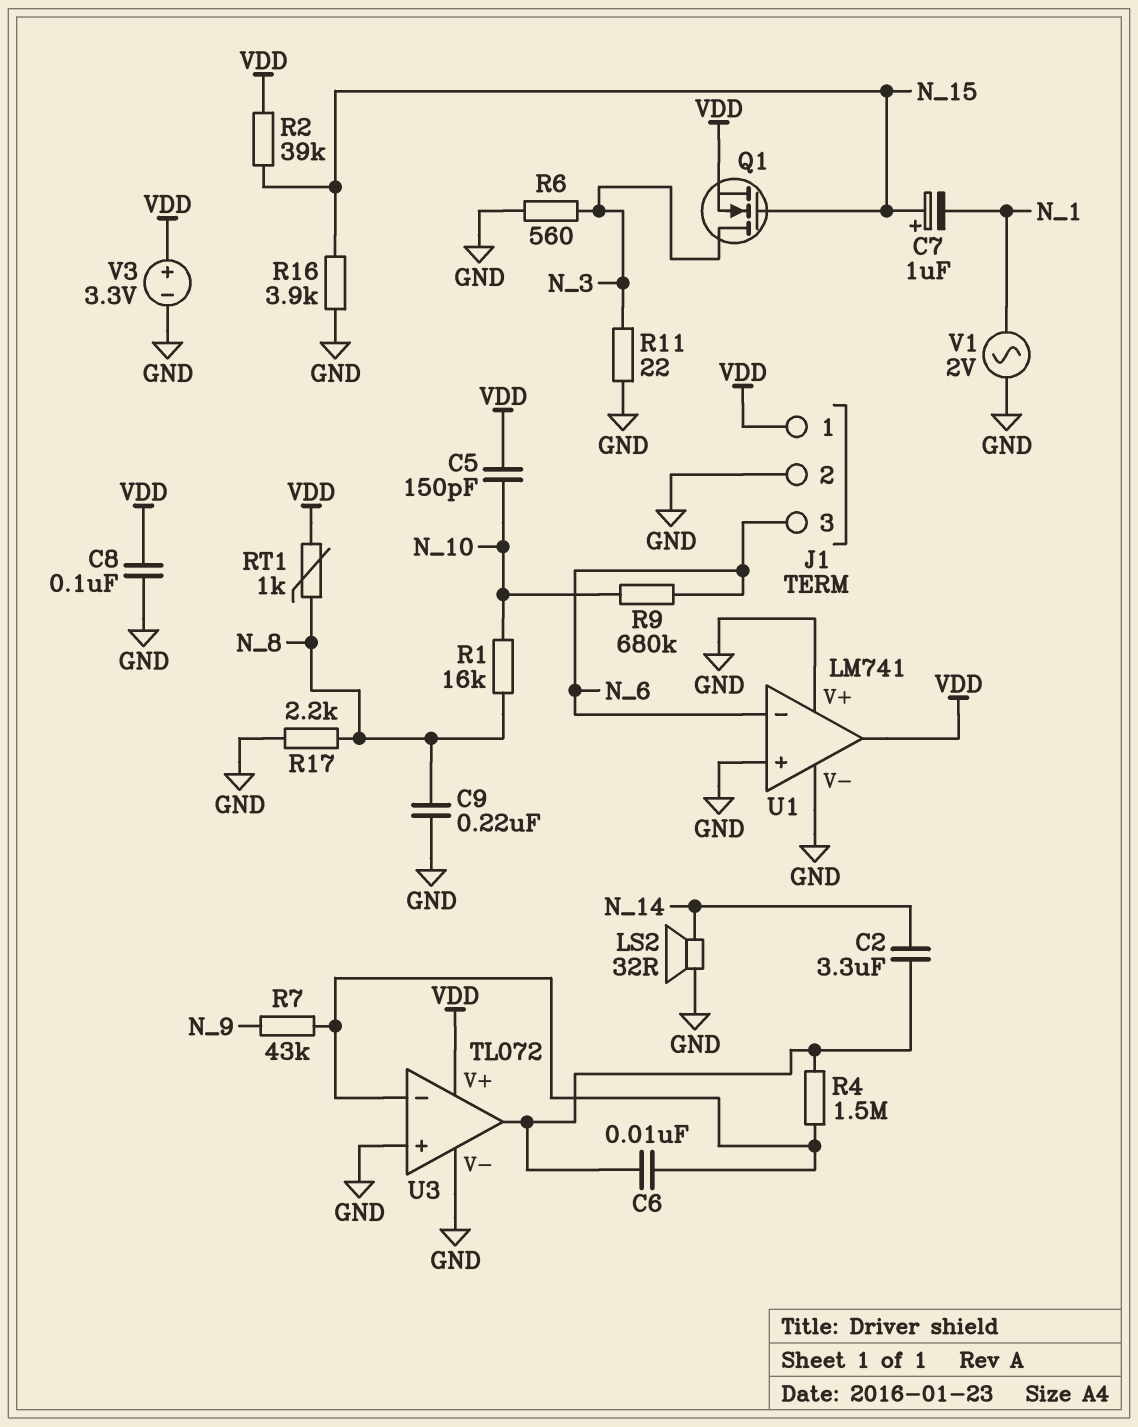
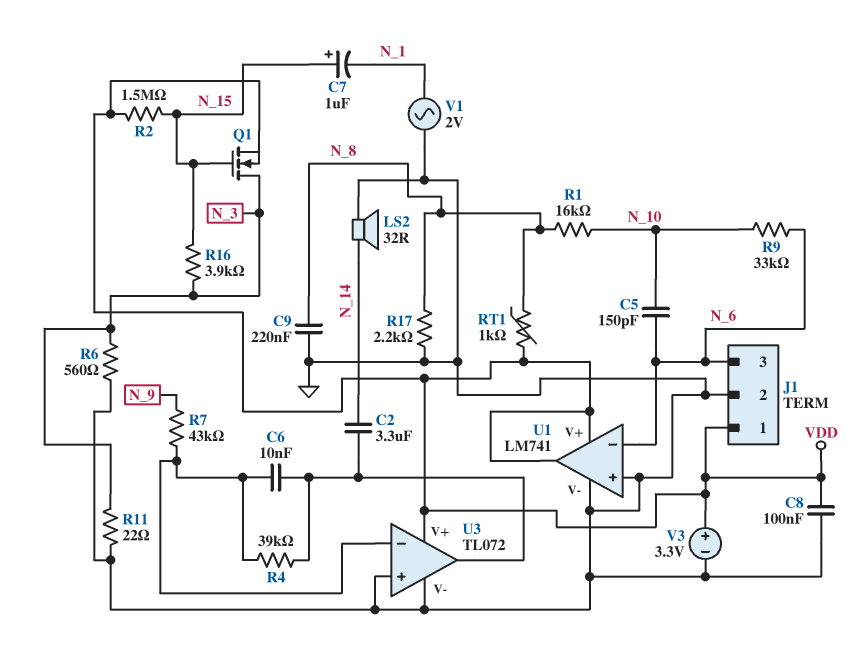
C5: 150pF (N_10, VDD) -> 150pF (N_6, N_10)
R2: 39k (N_15, VDD) -> 1.5M (N_15, VDD)
R4: 1.5M (U3/in-, U3/out) -> 39k (U3/in-, U3/out)
R9: 680k (N_6, N_10) -> 33k (N_6, N_10)
R16: 3.9k (GND, N_15) -> 3.9k (N_3, N_15)
U1 pin V+: GND -> VDD

